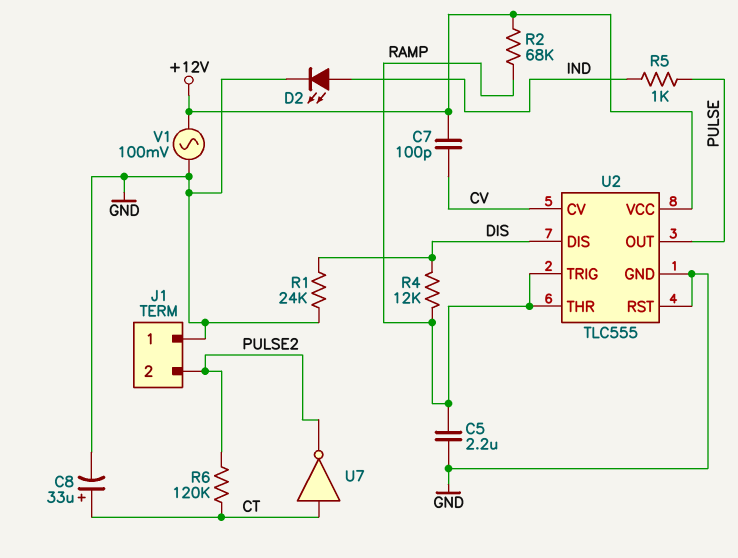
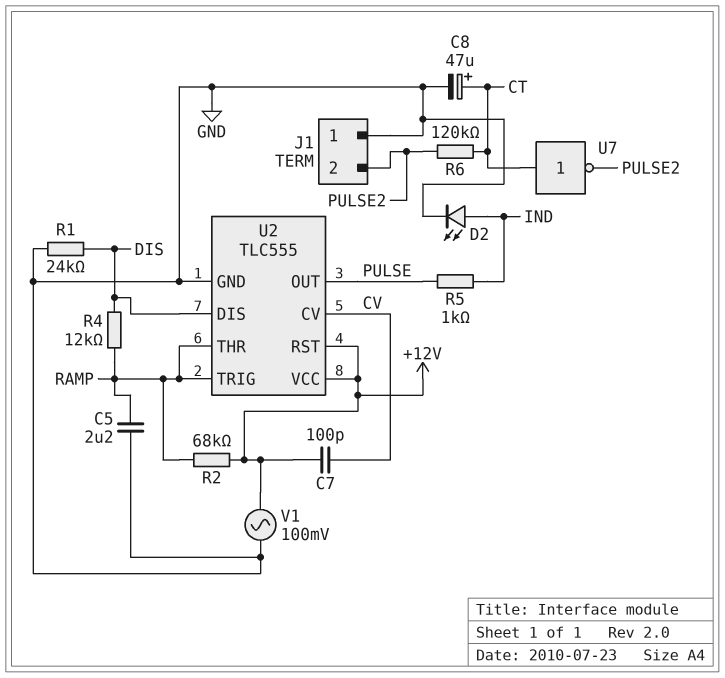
C8: 33uF (plus CT, minus GND) -> 47uF (plus CT, minus GND)
U2 pin RST: GND -> +12V

